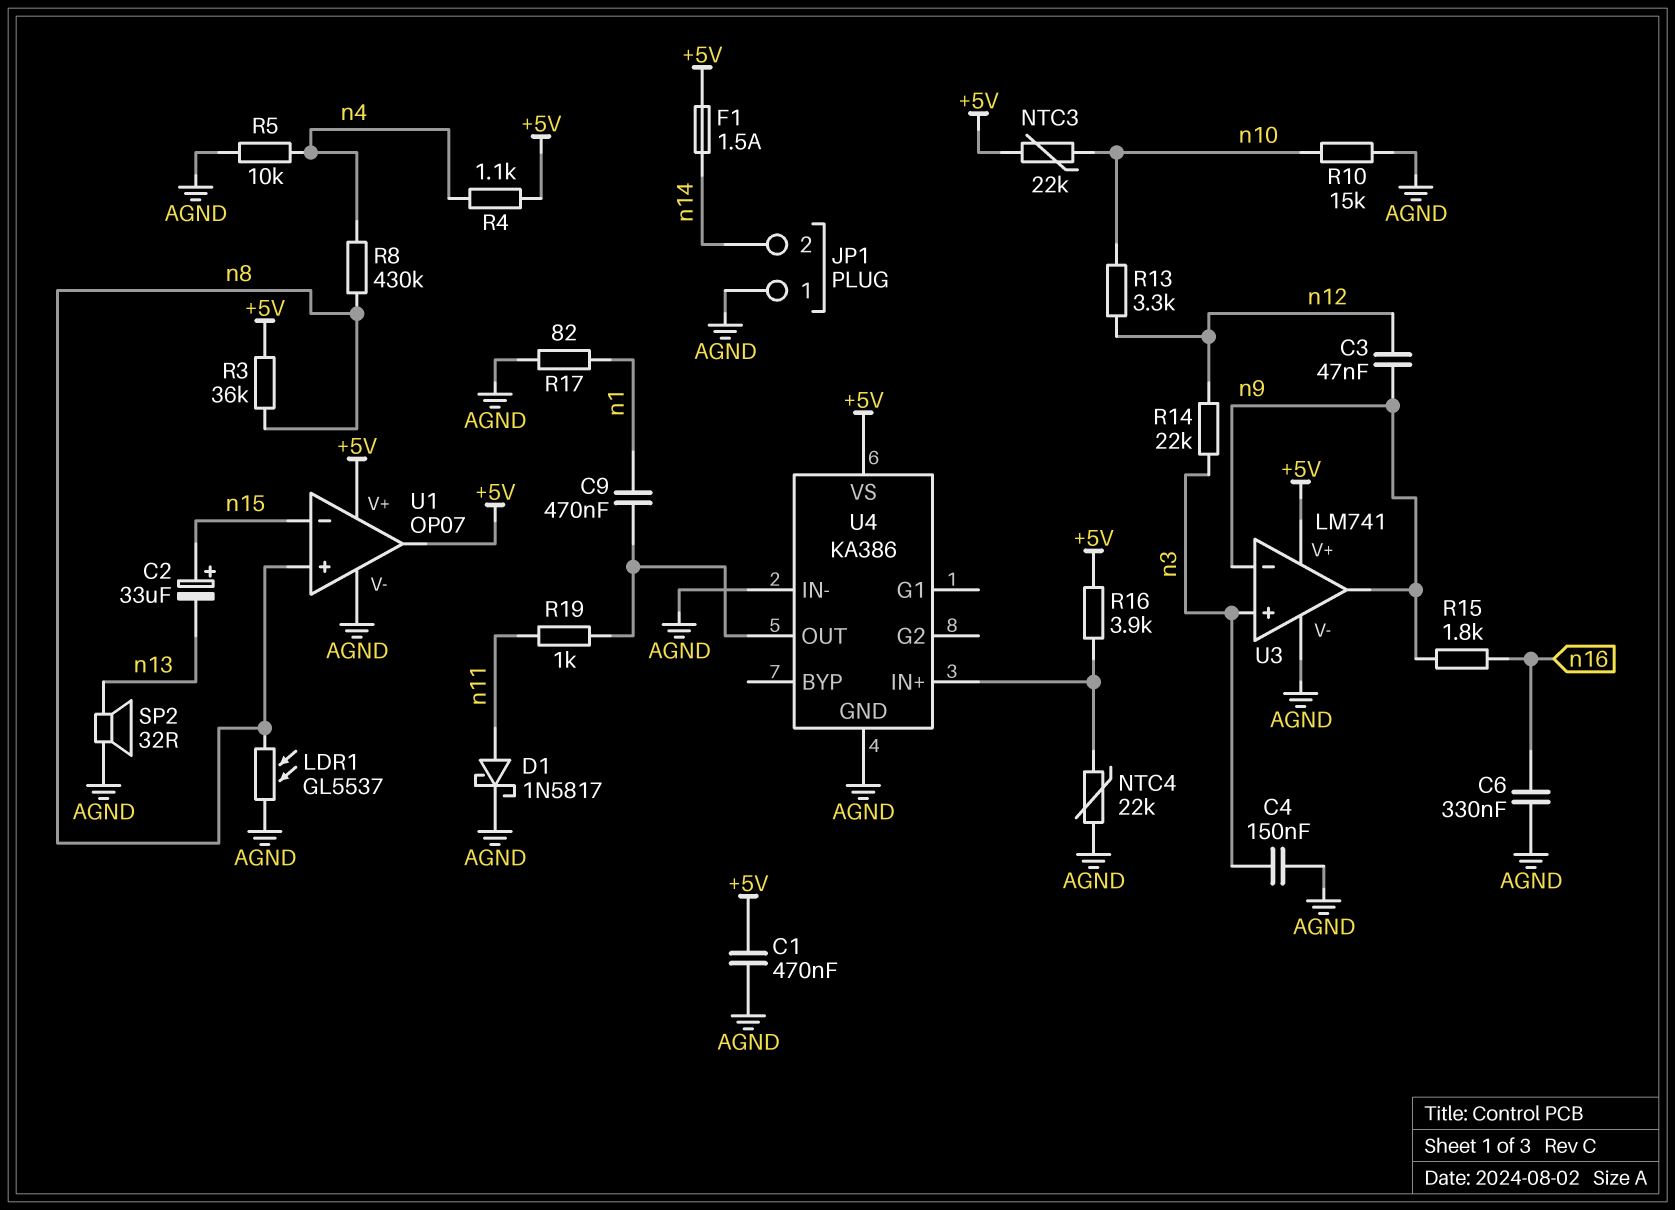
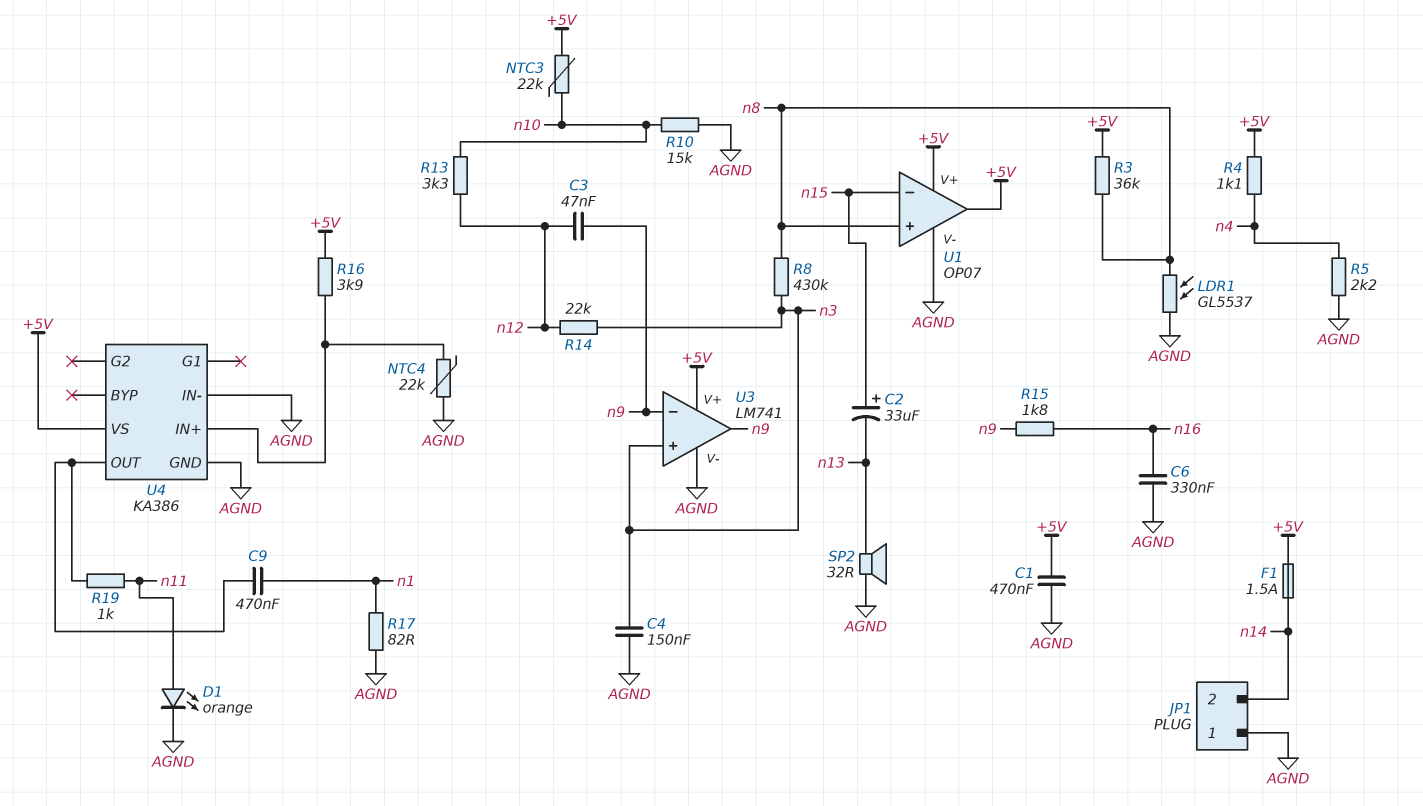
D1: schottky 1N5817 (A n11, K AGND) -> LED orange (A n11, K AGND)
R5: 10k (AGND, n4) -> 2.2k (AGND, n4)
R8: 430k (n4, n8) -> 430k (n3, n8)

